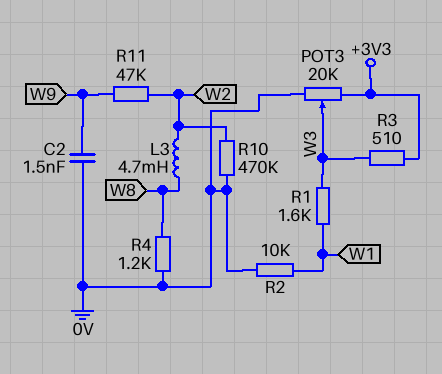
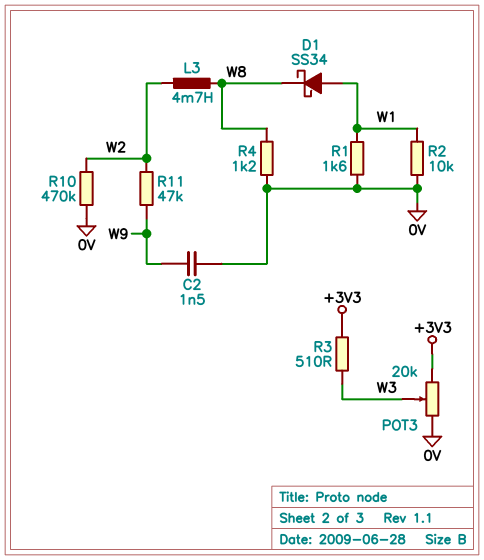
D1: none -> schottky SS34 (A W1, K W8)
R1: 1.6k (W1, W3) -> 1.6k (0V, W1)

